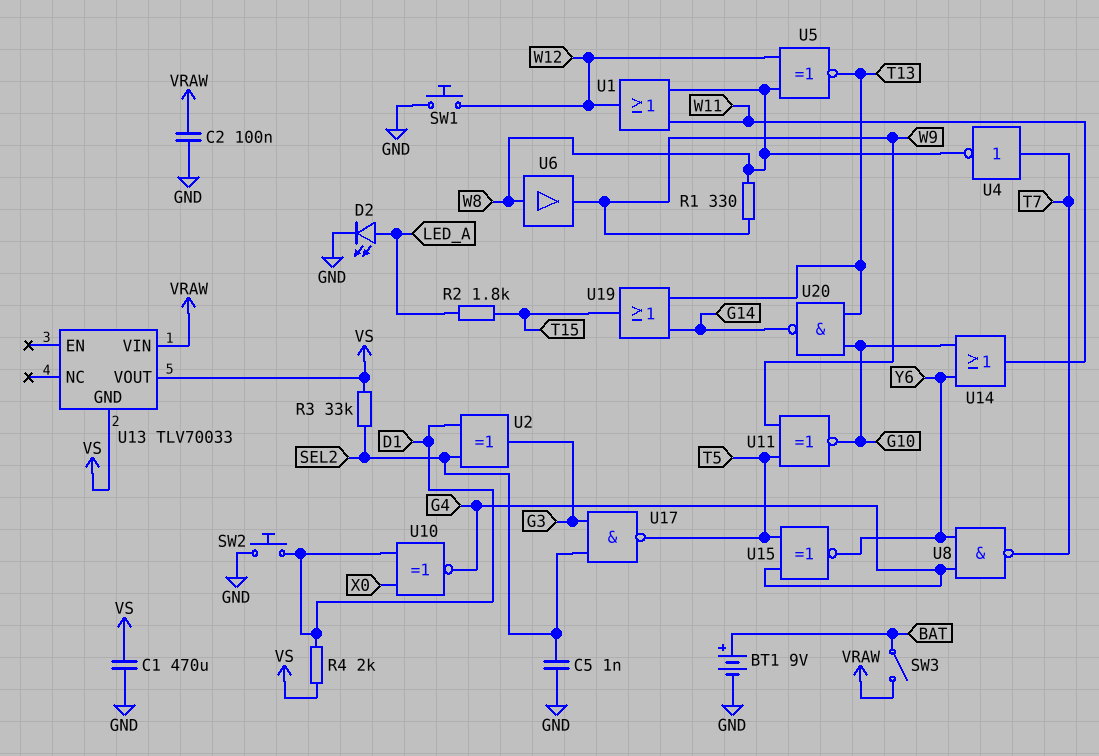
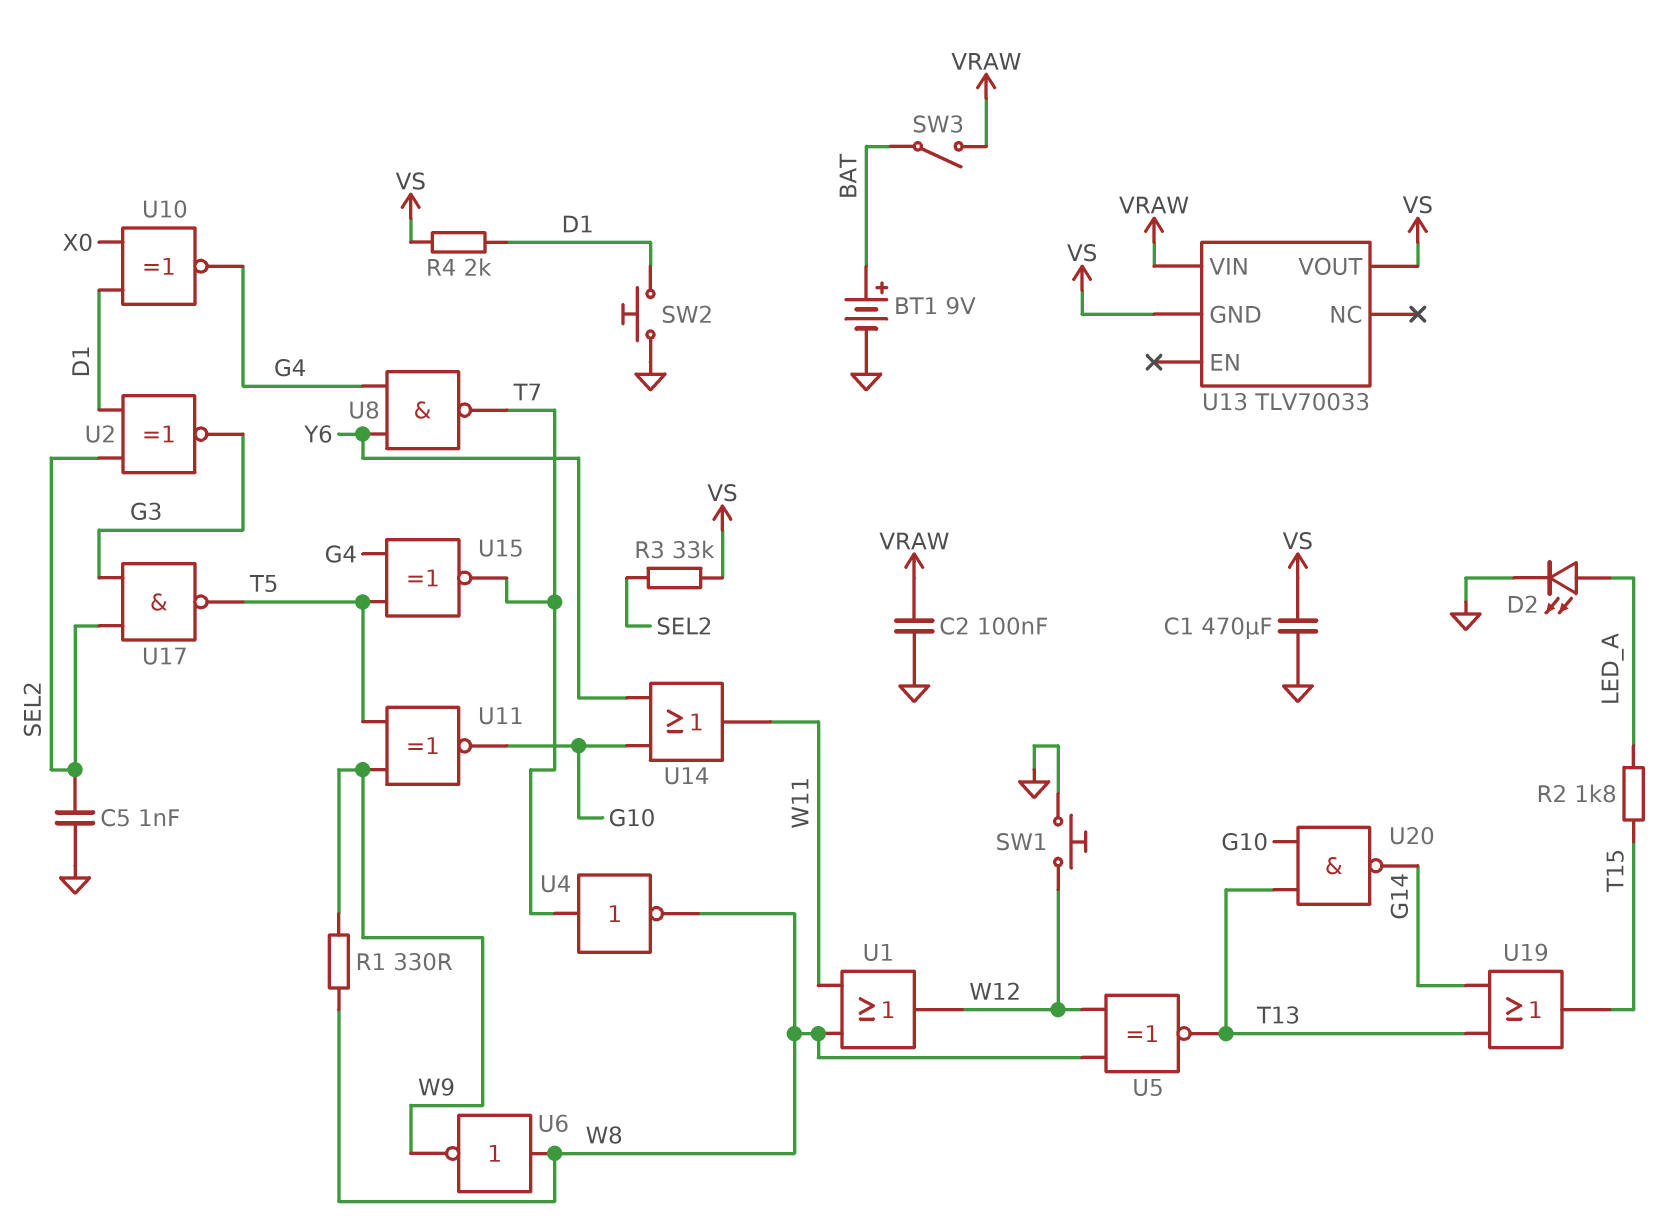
U2: XOR (in D1, in SEL2, out G3) -> XNOR (in D1, in SEL2, out G3)
U6: buffer (in W8, out W9) -> NOT (in W8, out W9)
U15: XNOR (in G4, in T5, out Y6) -> XNOR (in G4, in T5, out T7)

